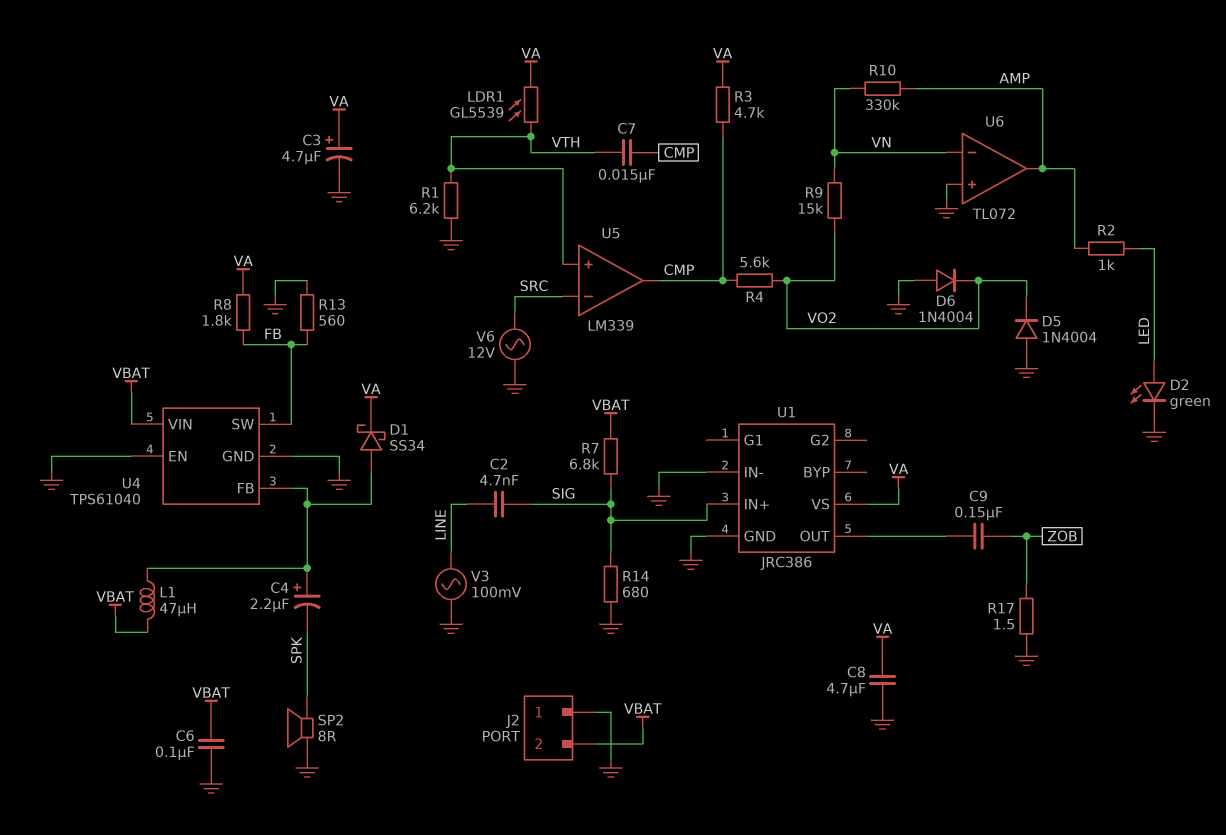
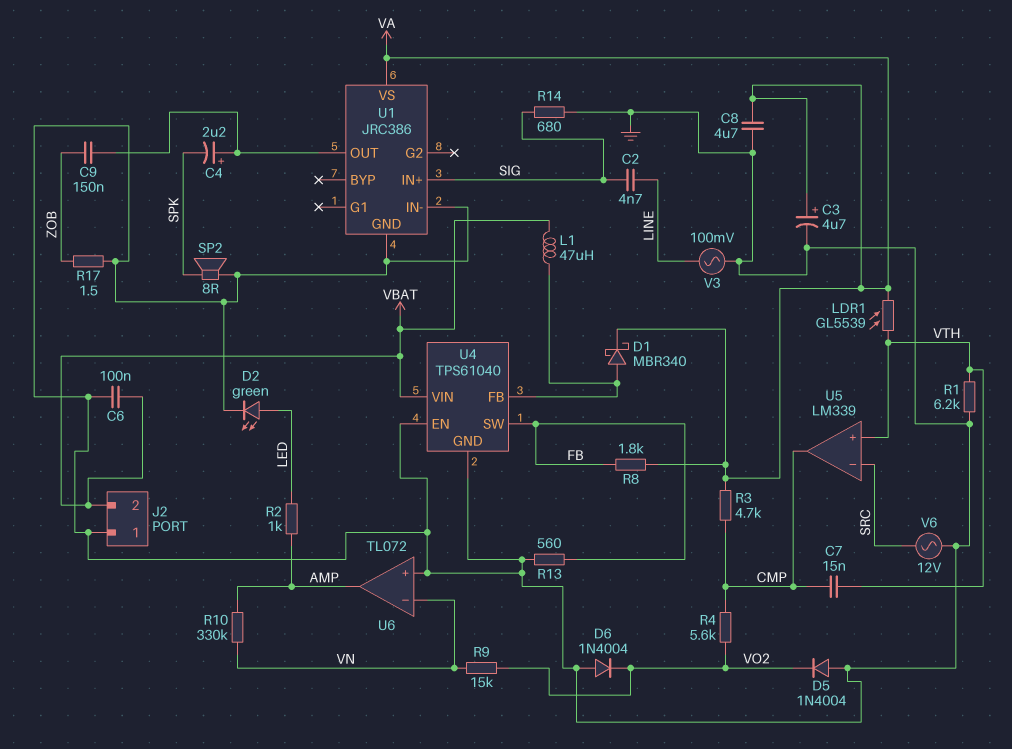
C4: 2.2uF (plus U4/FB, minus SPK) -> 2.2uF (plus U1/OUT, minus SPK)
D1: schottky SS34 (A U4/FB, K VA) -> schottky MBR340 (A U4/FB, K VA)
R7: 6.8k (SIG, VBAT) -> none

